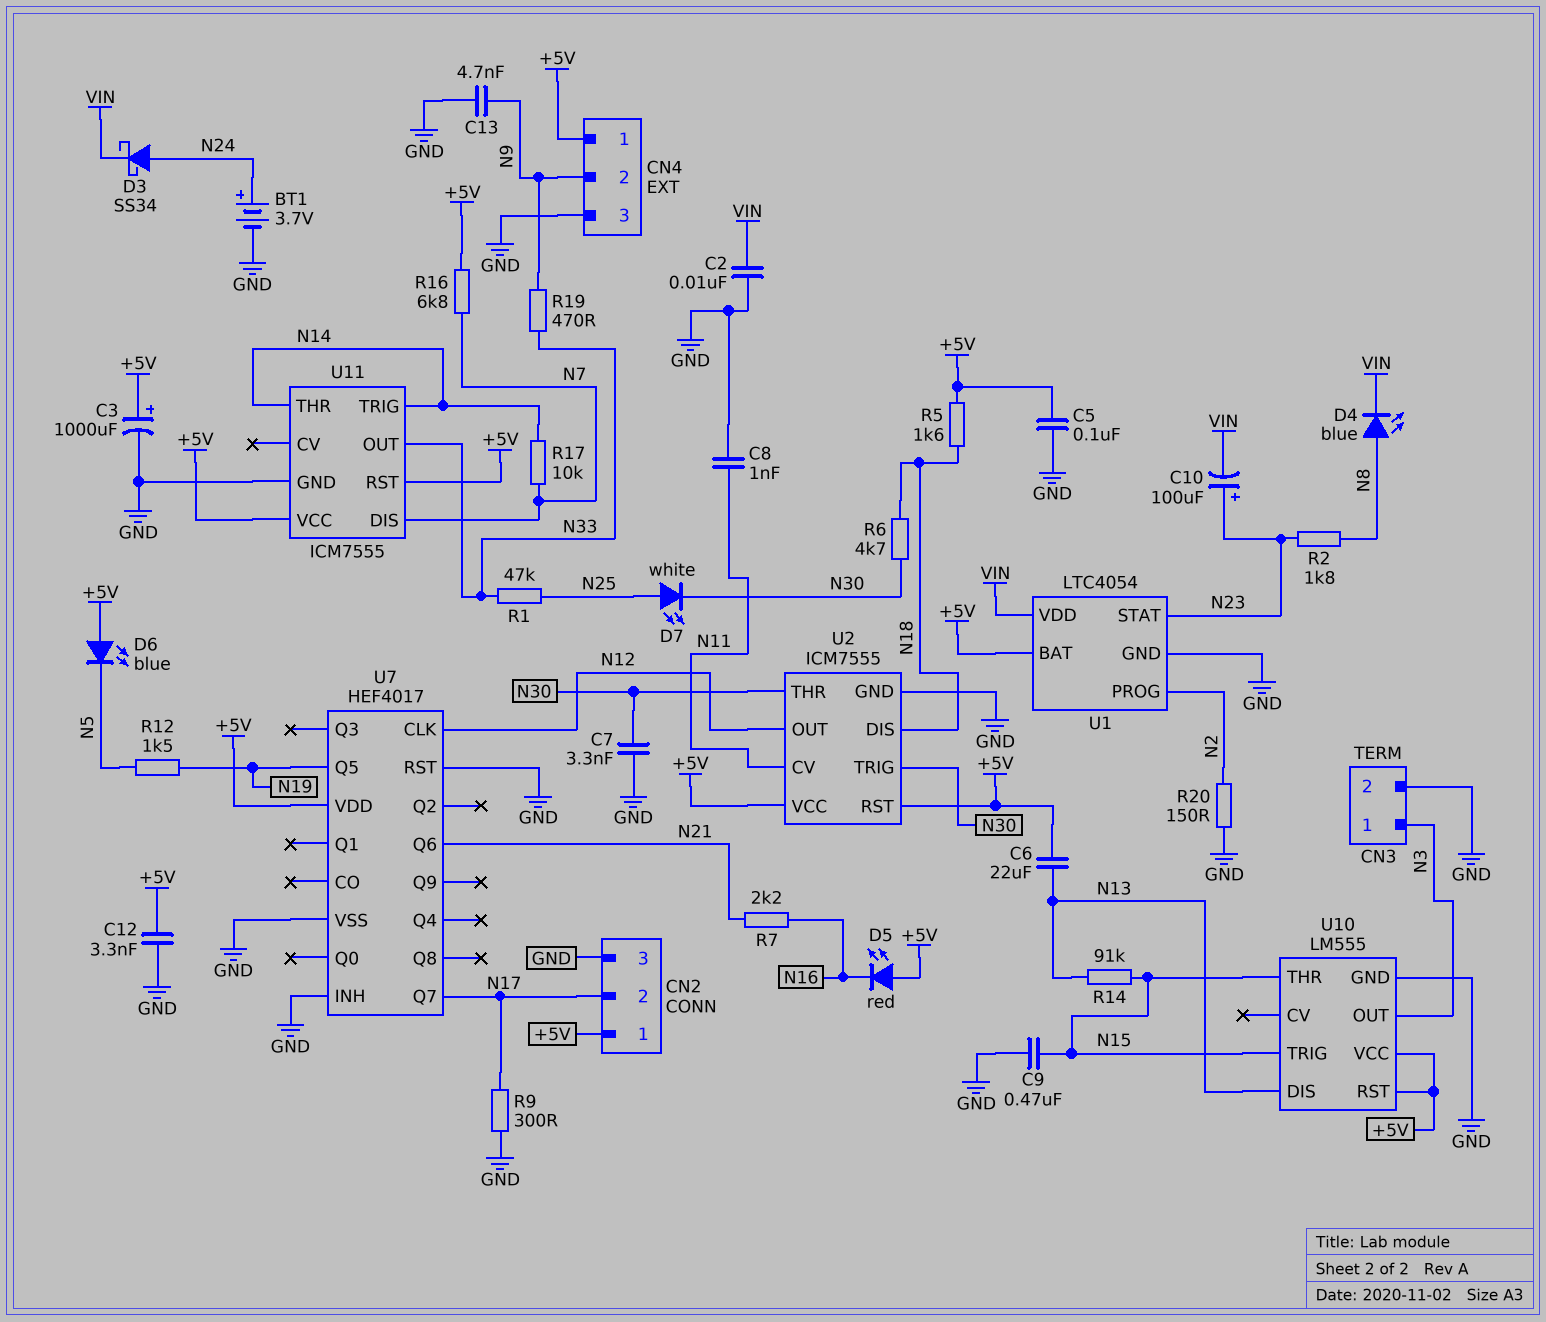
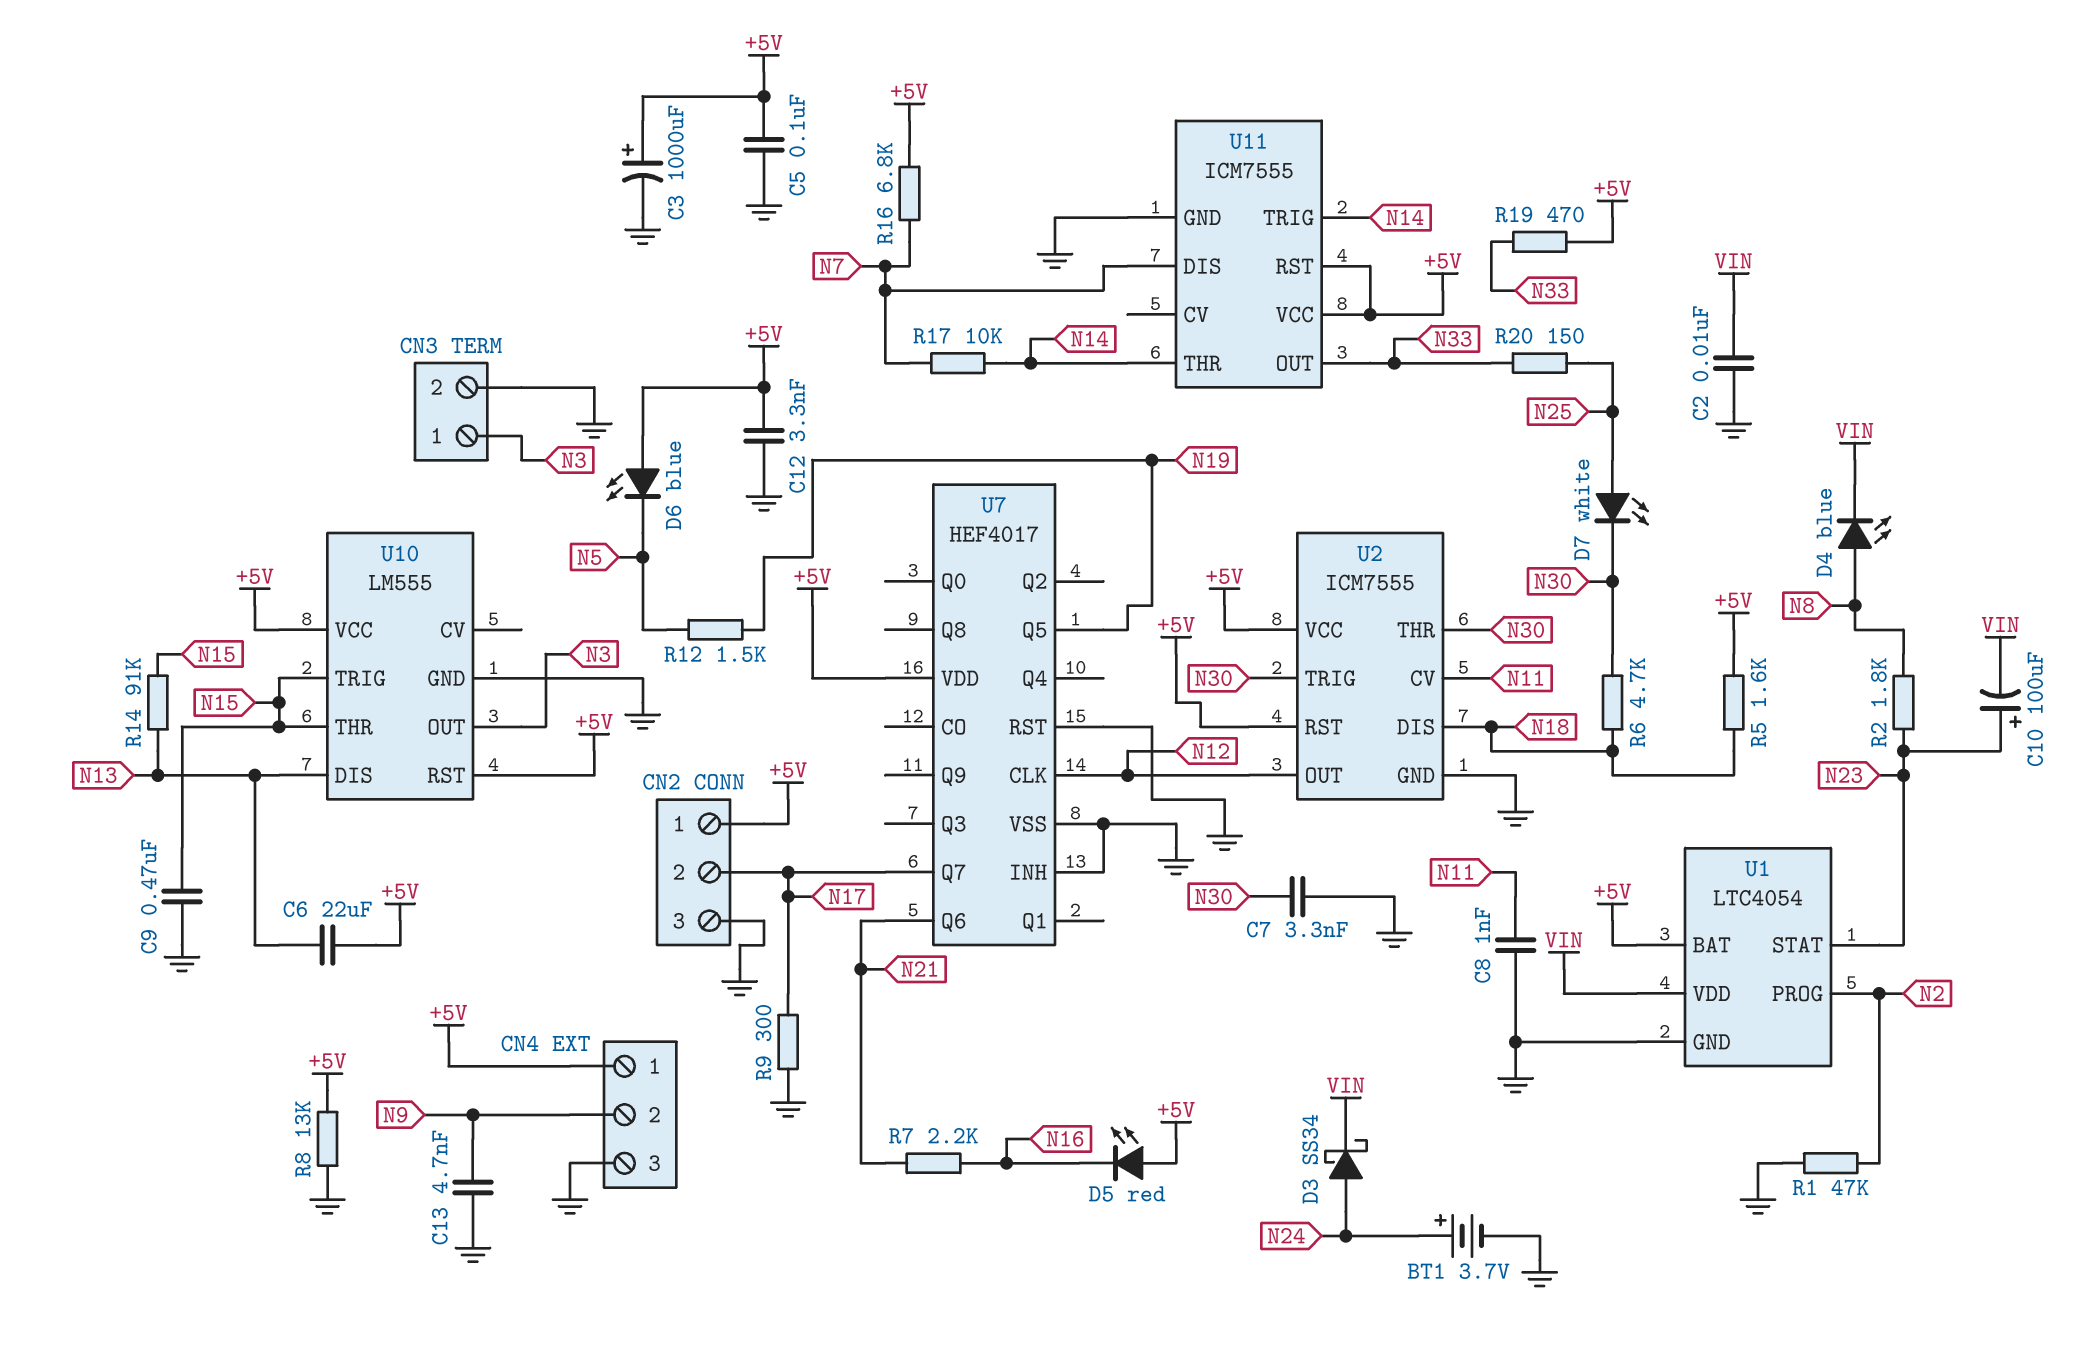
R1: 47k (N25, N33) -> 47k (GND, N2)
R8: none -> 13k (+5V, GND)
R19: 470 (N9, N33) -> 470 (+5V, N33)
R20: 150 (GND, N2) -> 150 (N25, N33)

